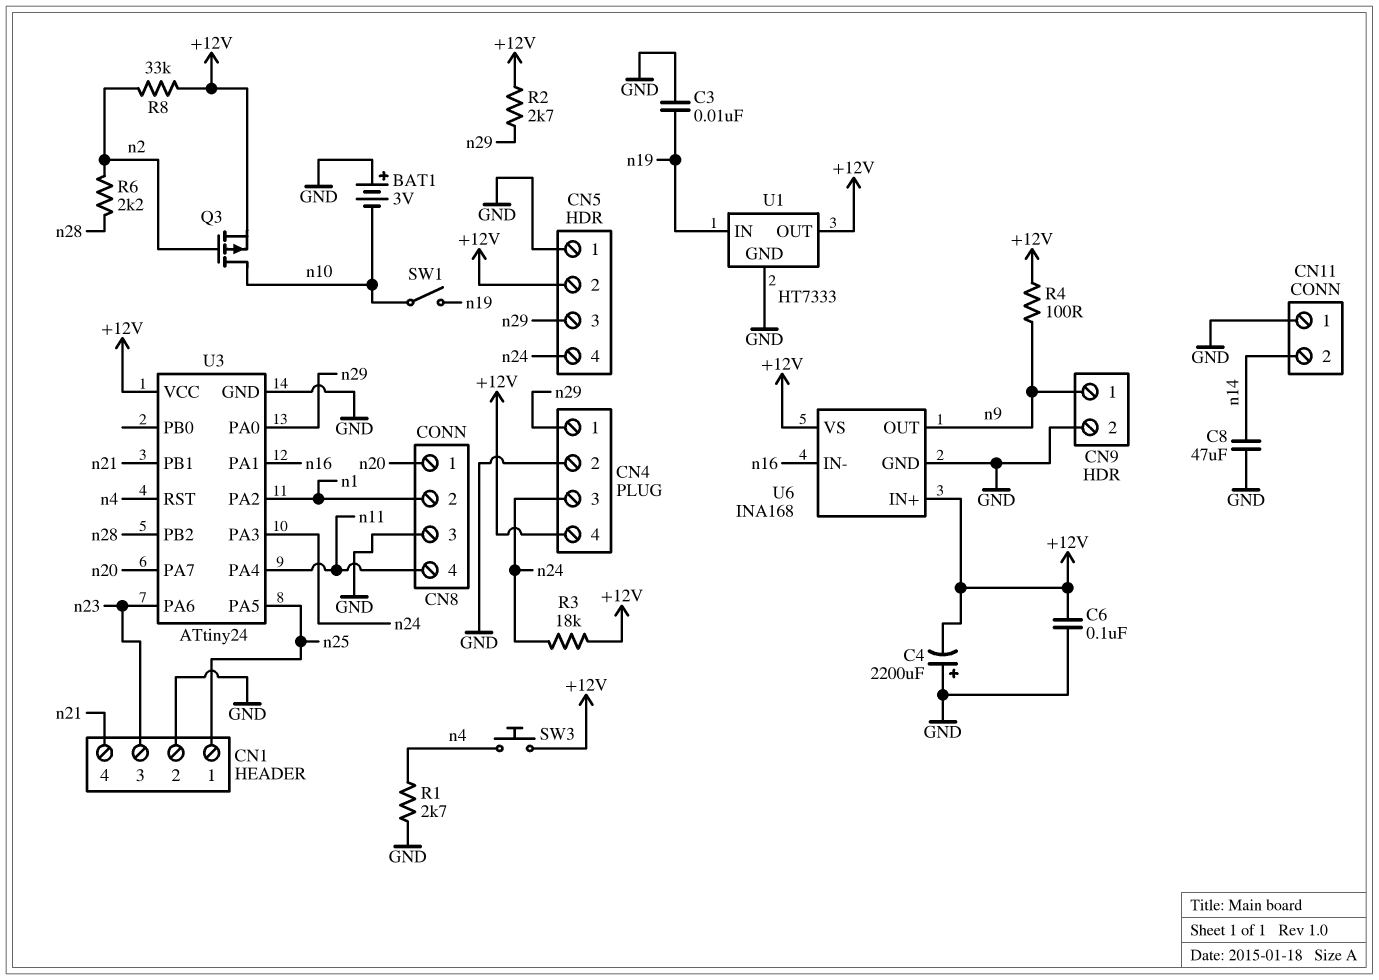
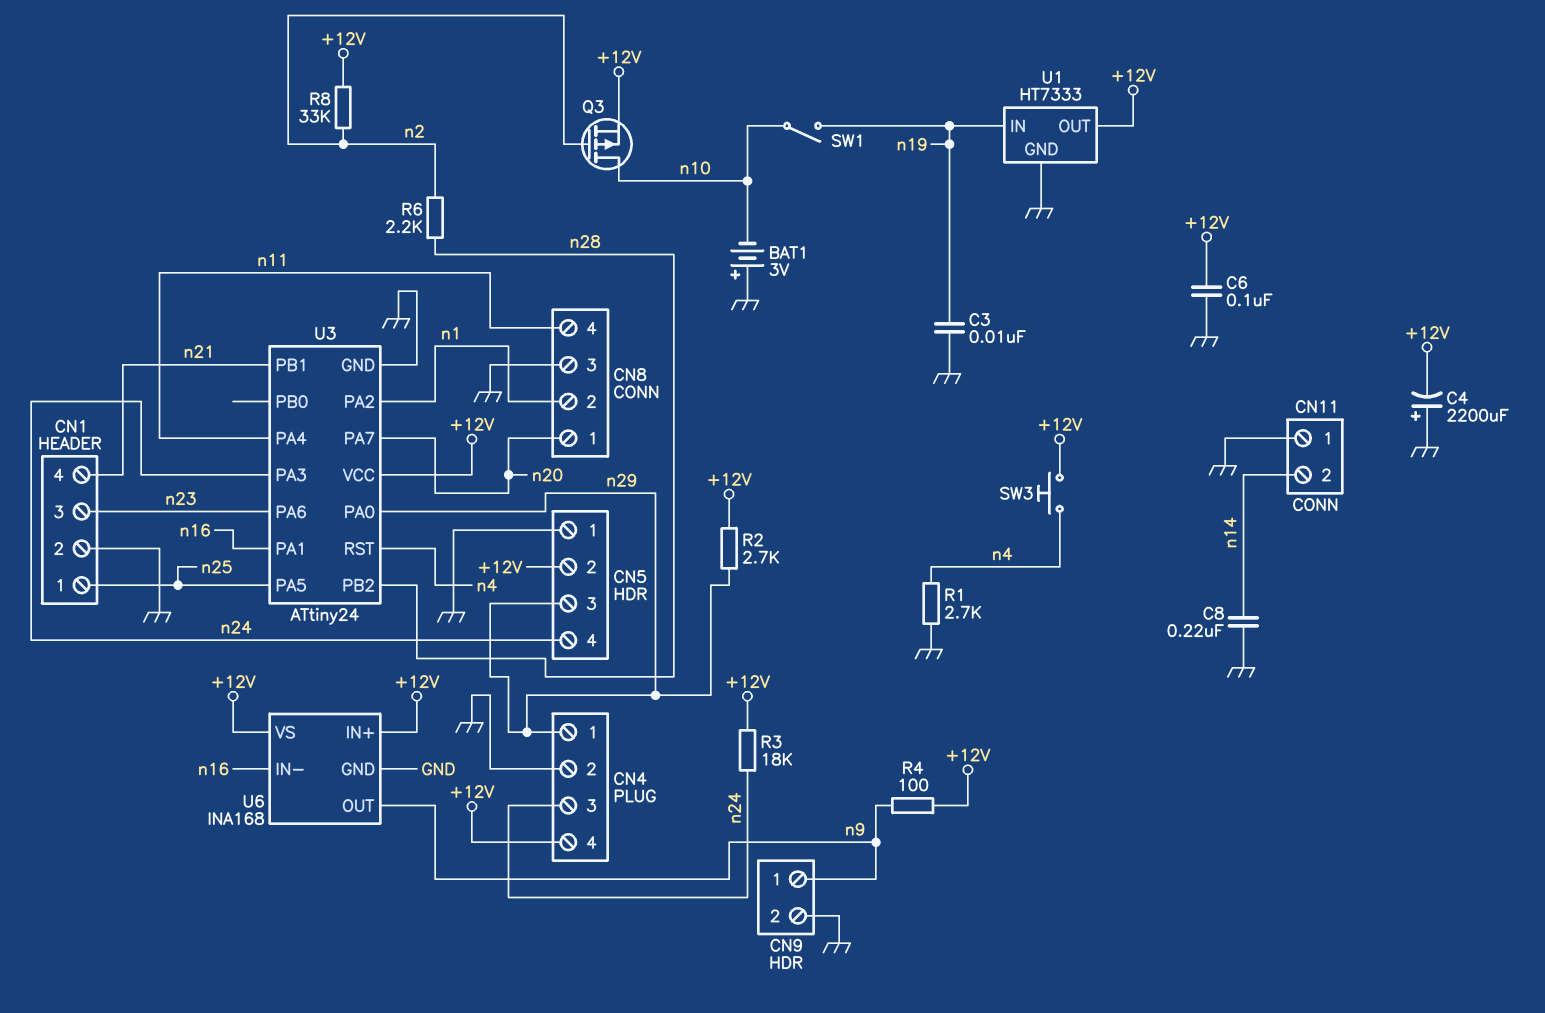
C8: 47uF (GND, n14) -> 220nF (GND, n14)

